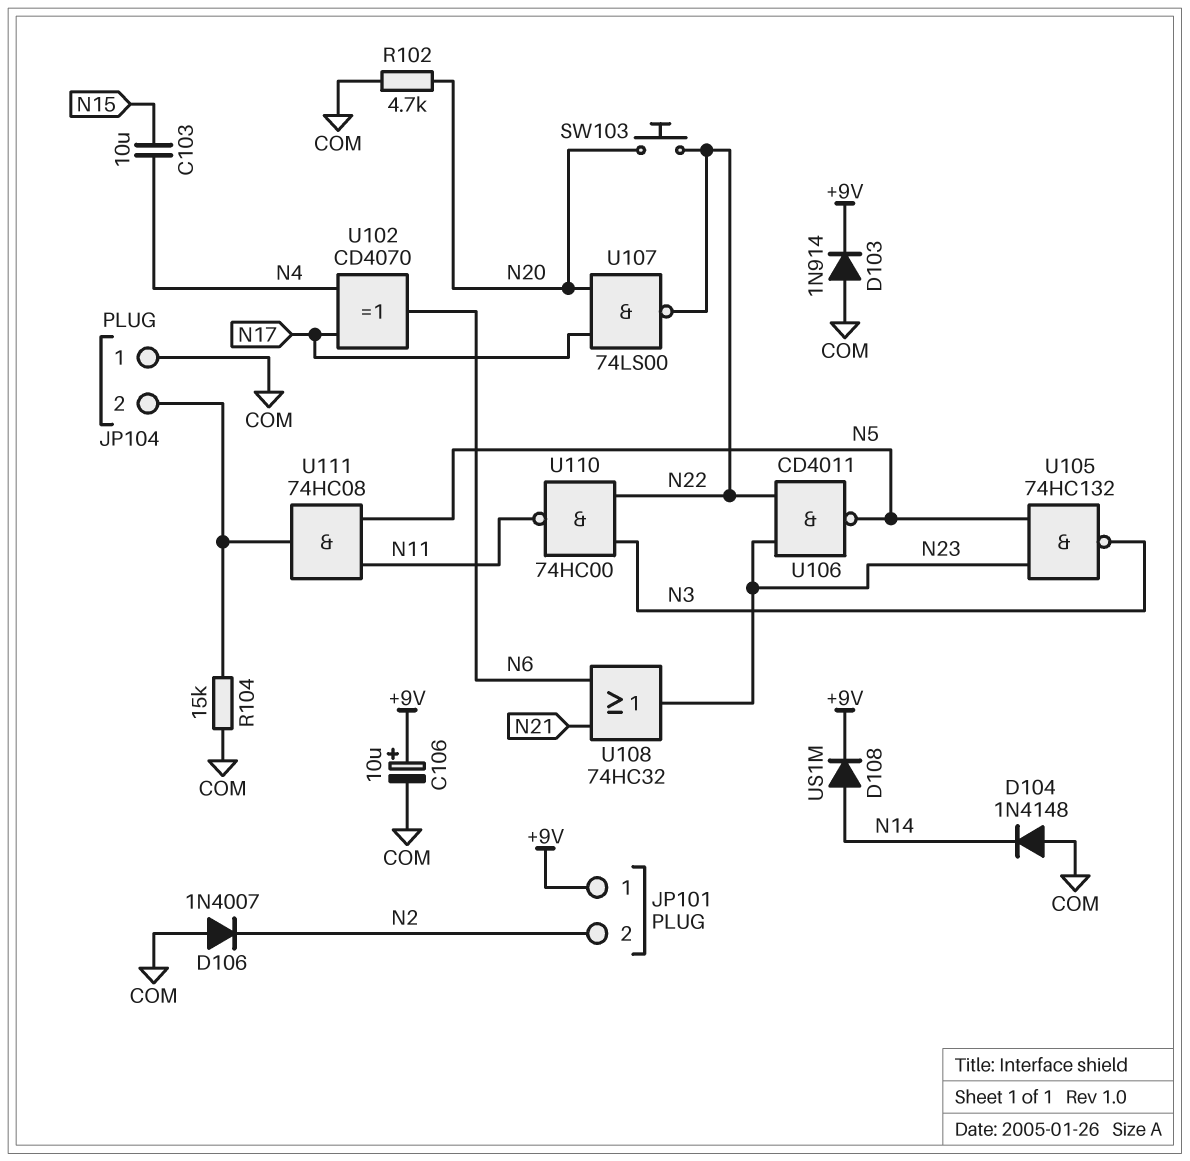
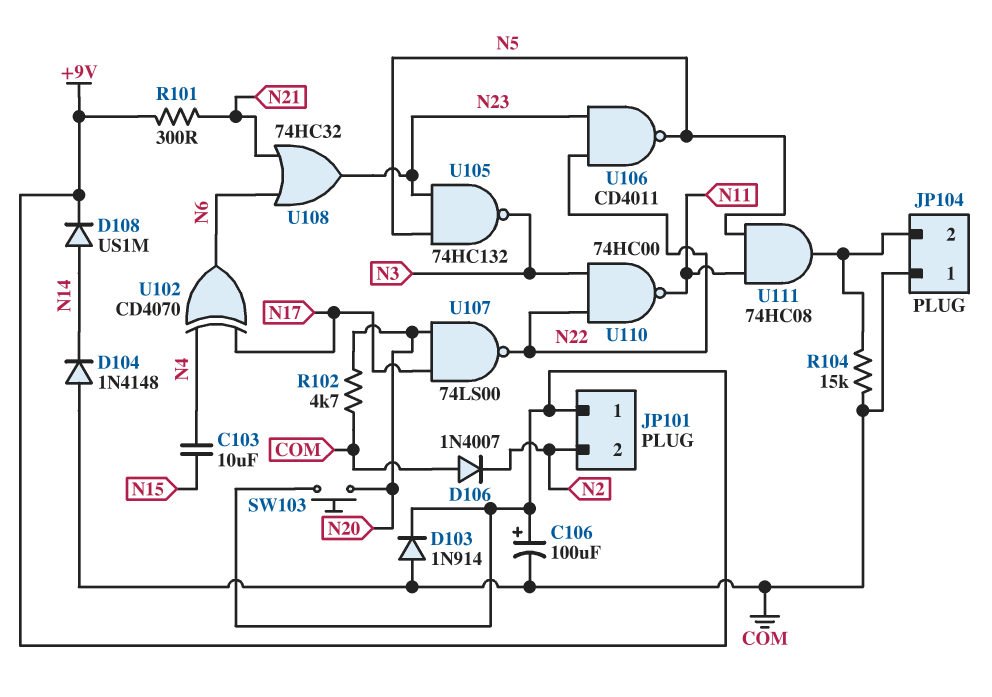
C106: 10uF (plus +9V, minus COM) -> 100uF (plus +9V, minus COM)
R101: none -> 300 (+9V, N21)
SW103: button (N20, N22) -> button (+9V, N20)

